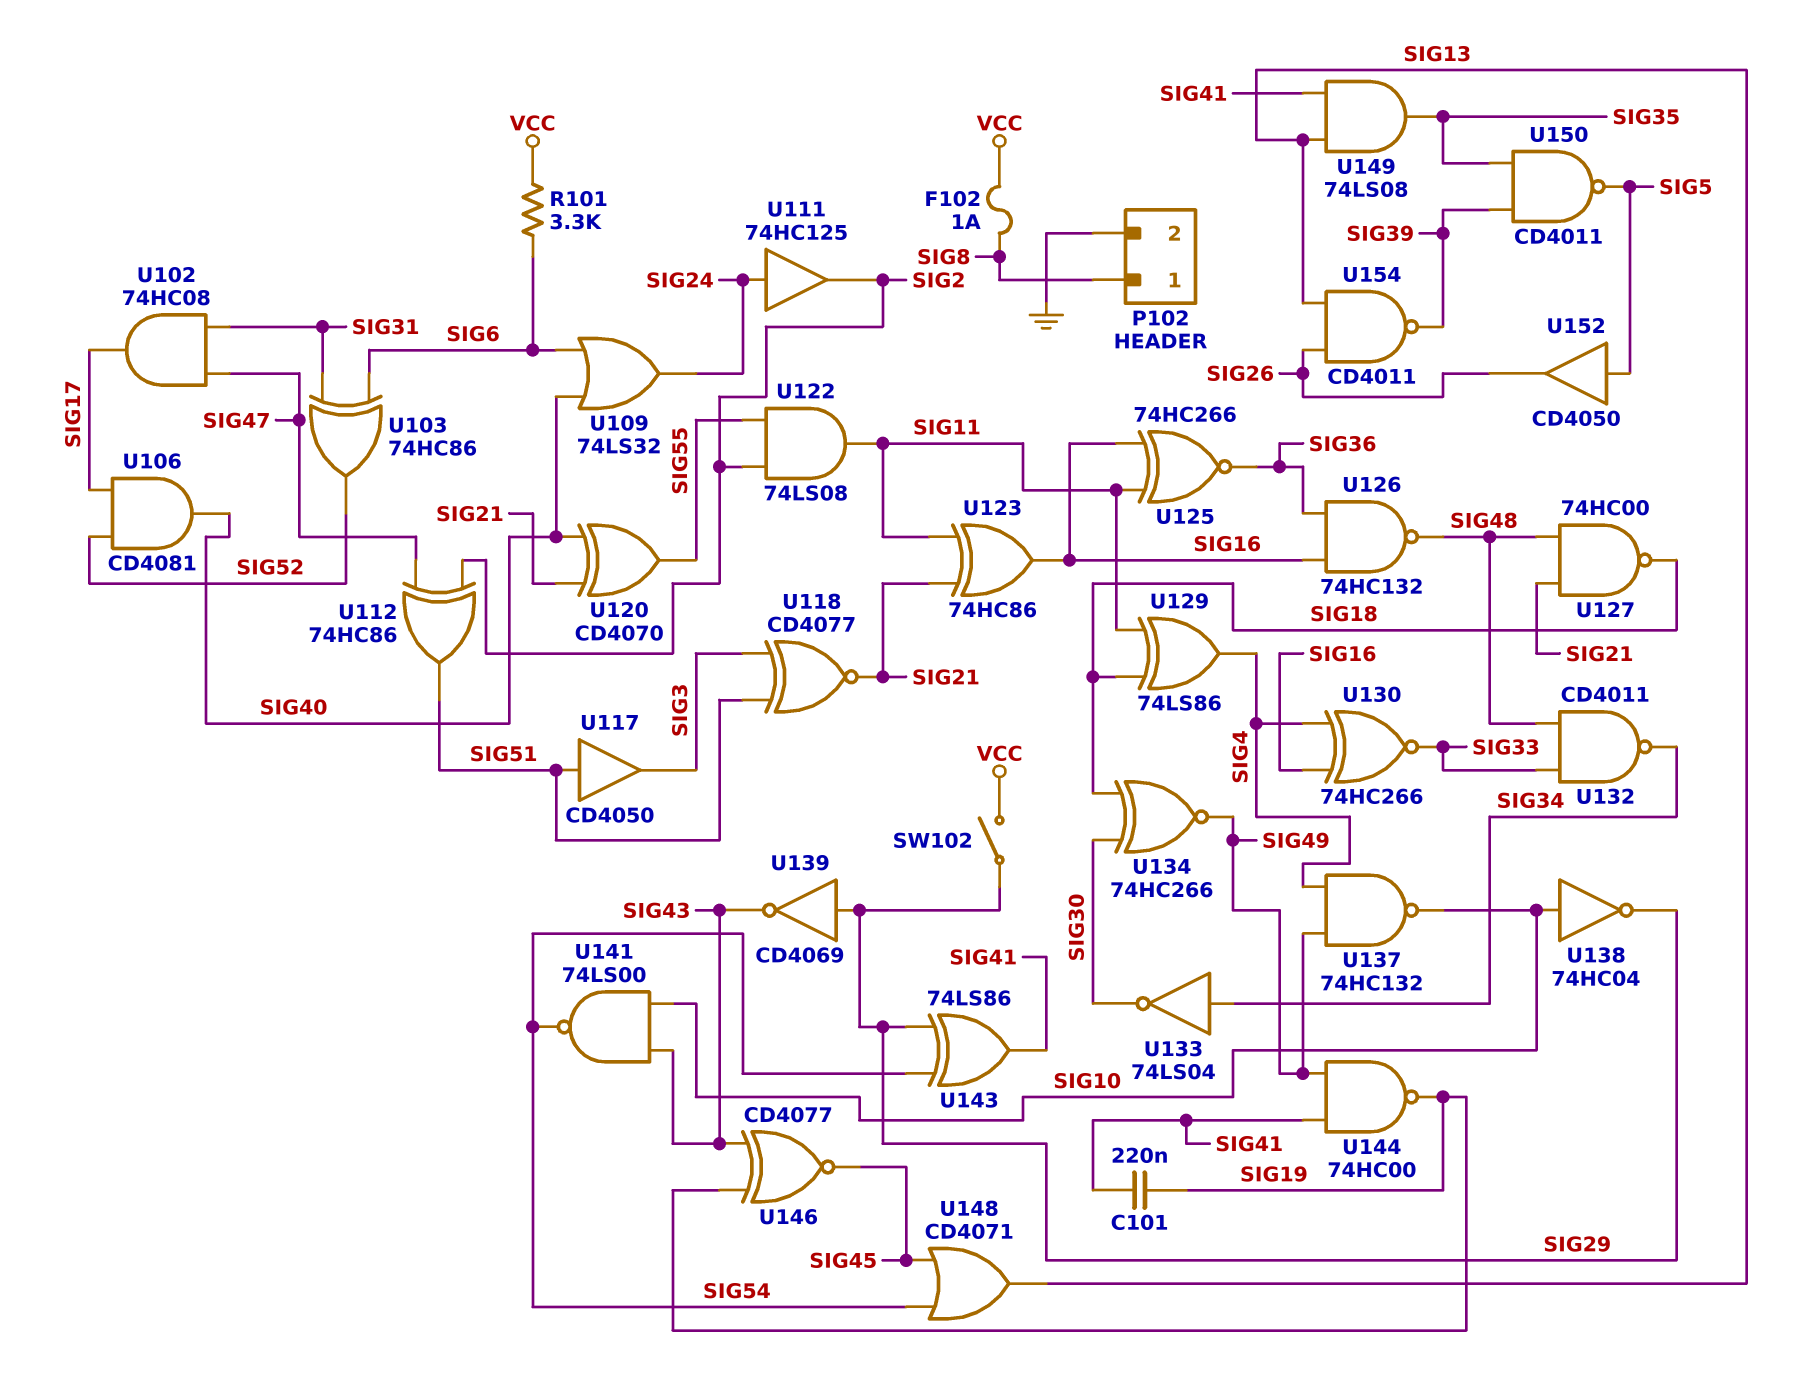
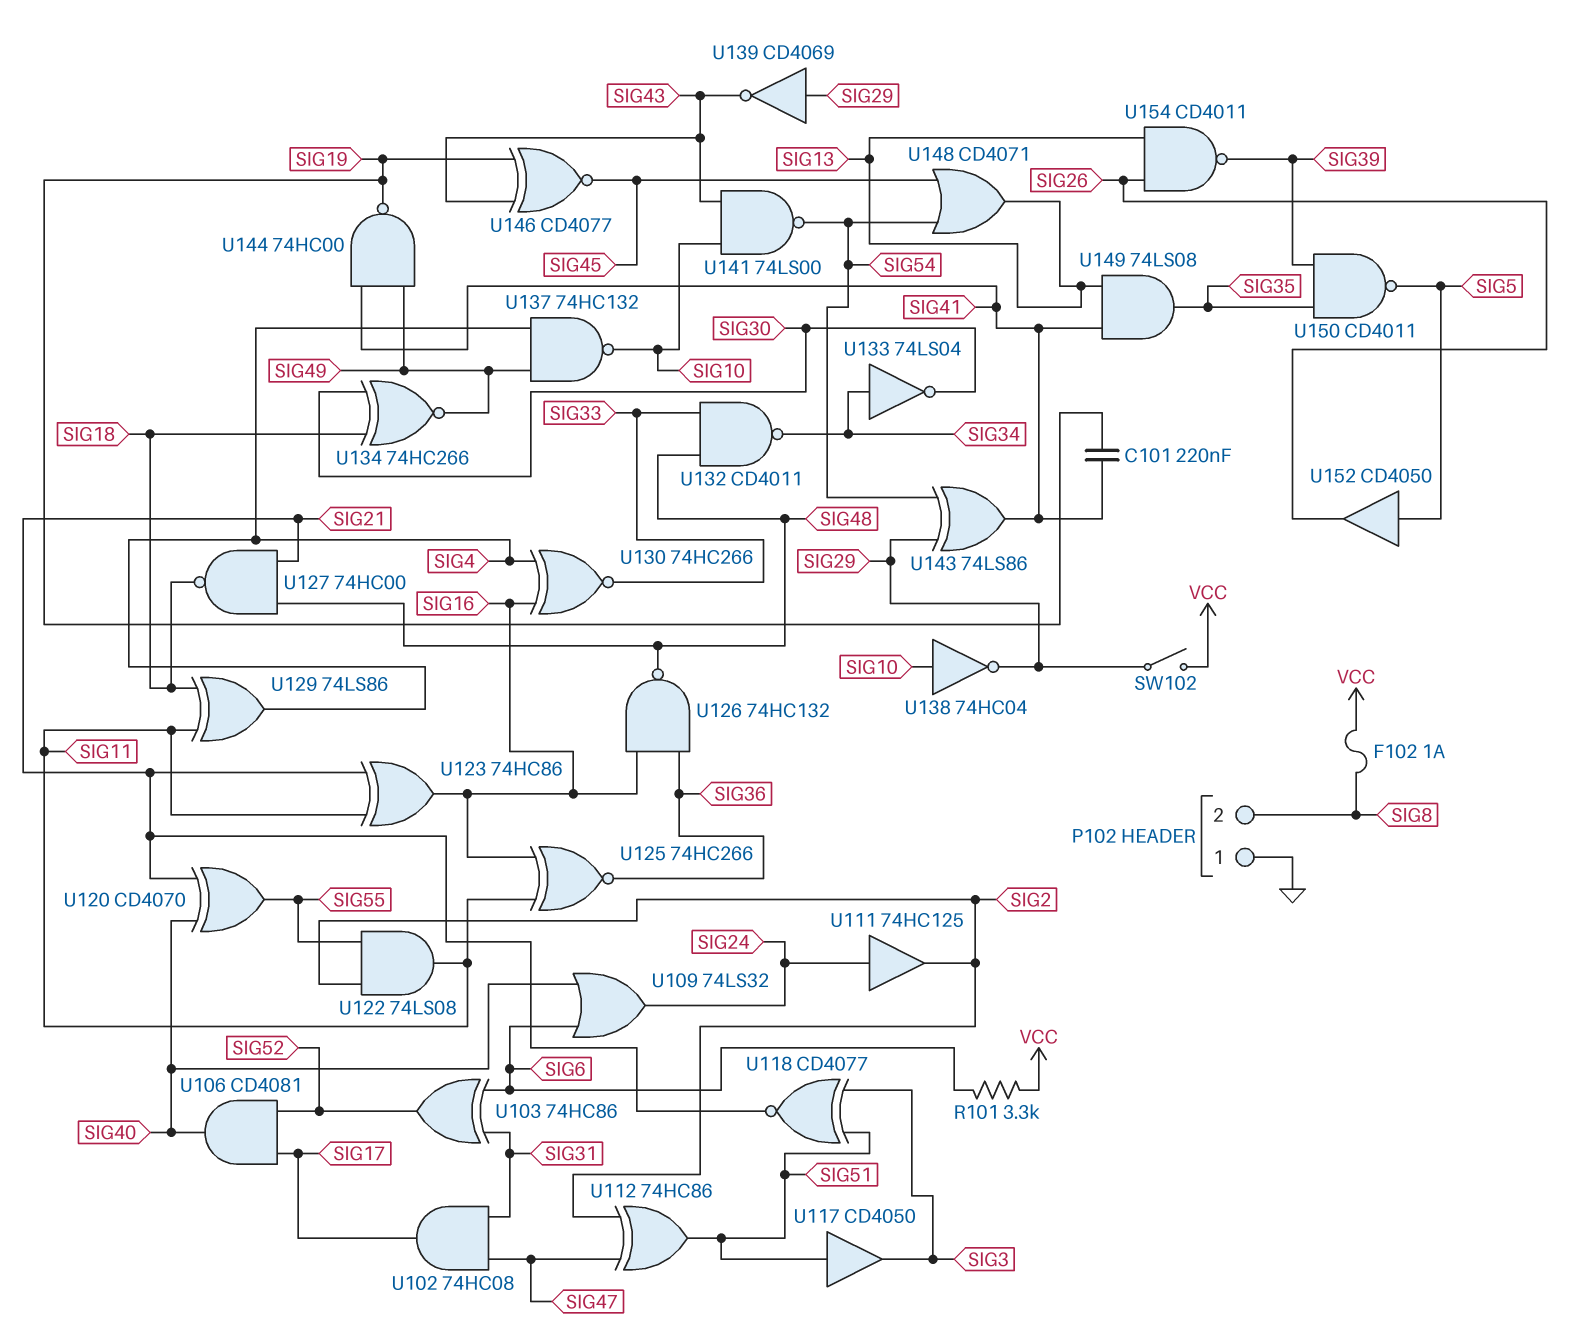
P102 pin 1: SIG8 -> GND
P102 pin 2: GND -> SIG8

